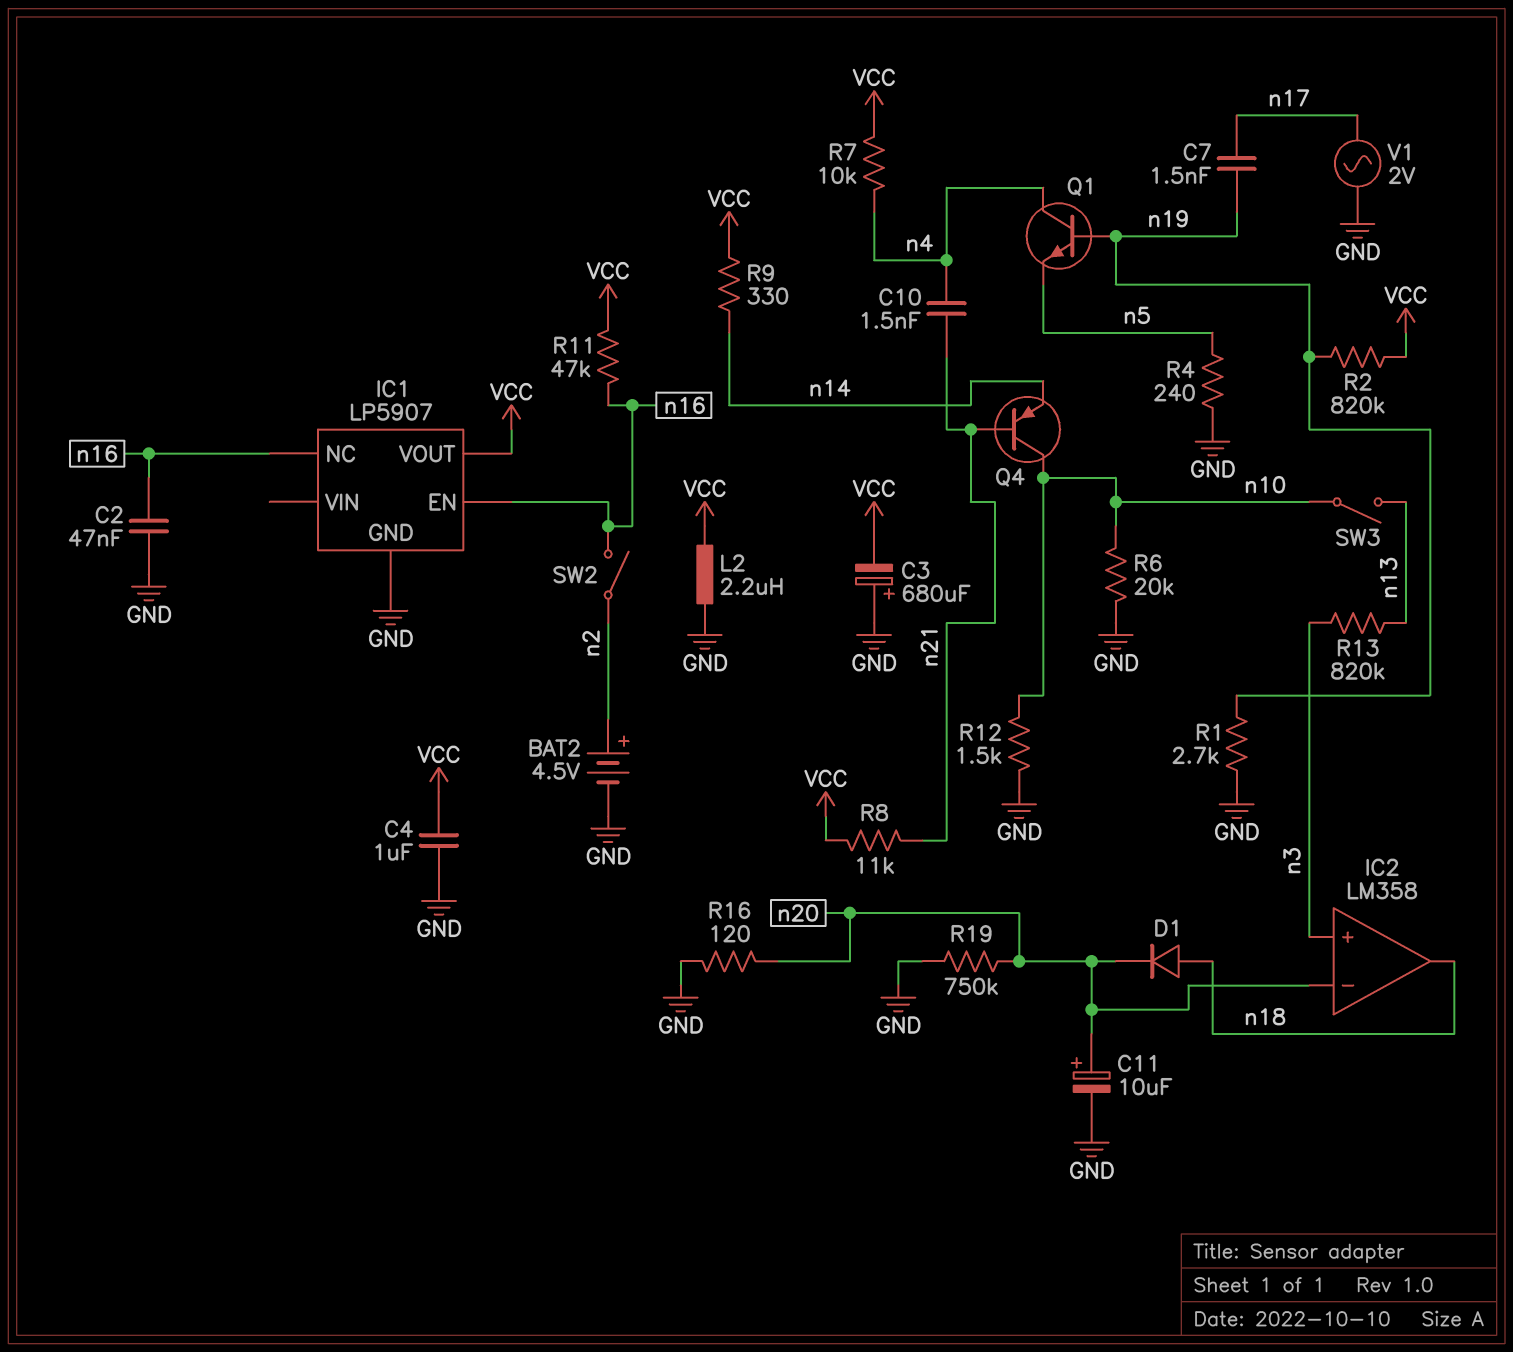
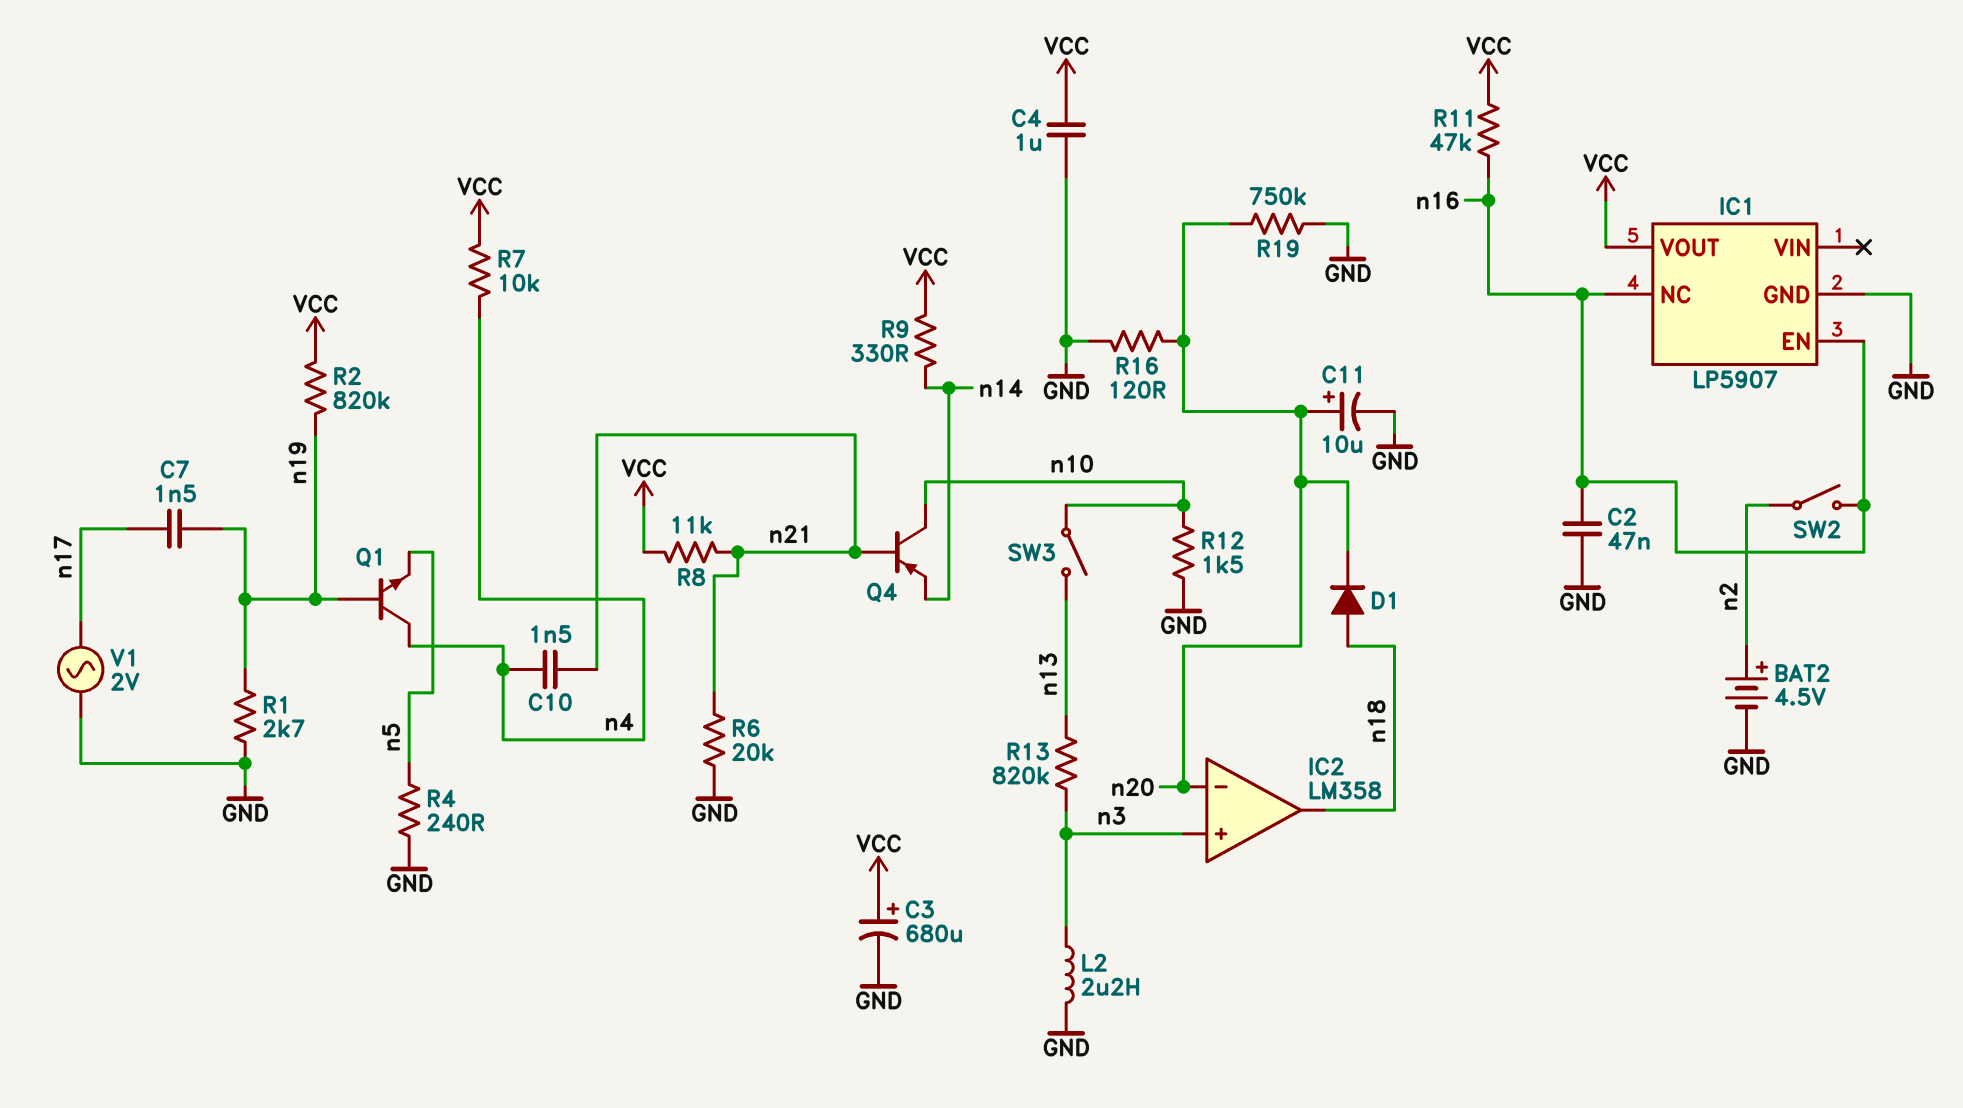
C3: 680uF (plus GND, minus VCC) -> 680uF (plus VCC, minus GND)
L2: 2.2uH (GND, VCC) -> 2.2uH (GND, n3)
R6: 20k (GND, n10) -> 20k (GND, n21)

